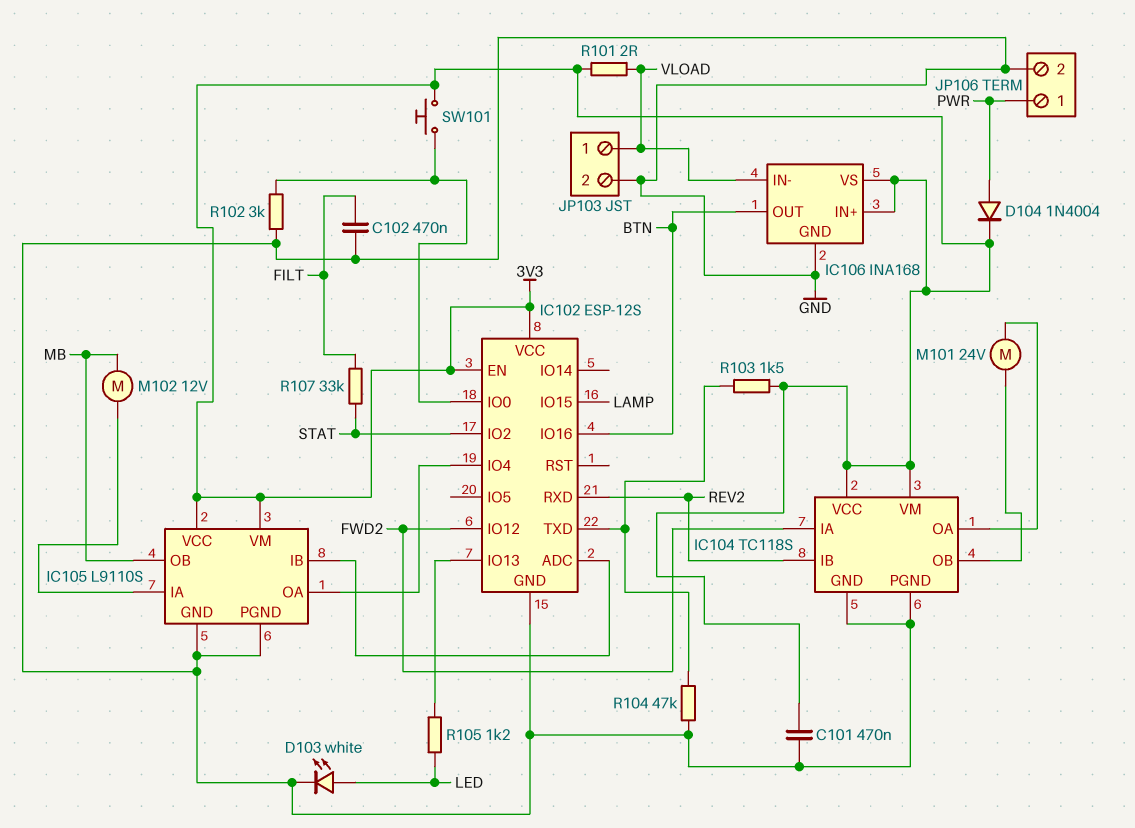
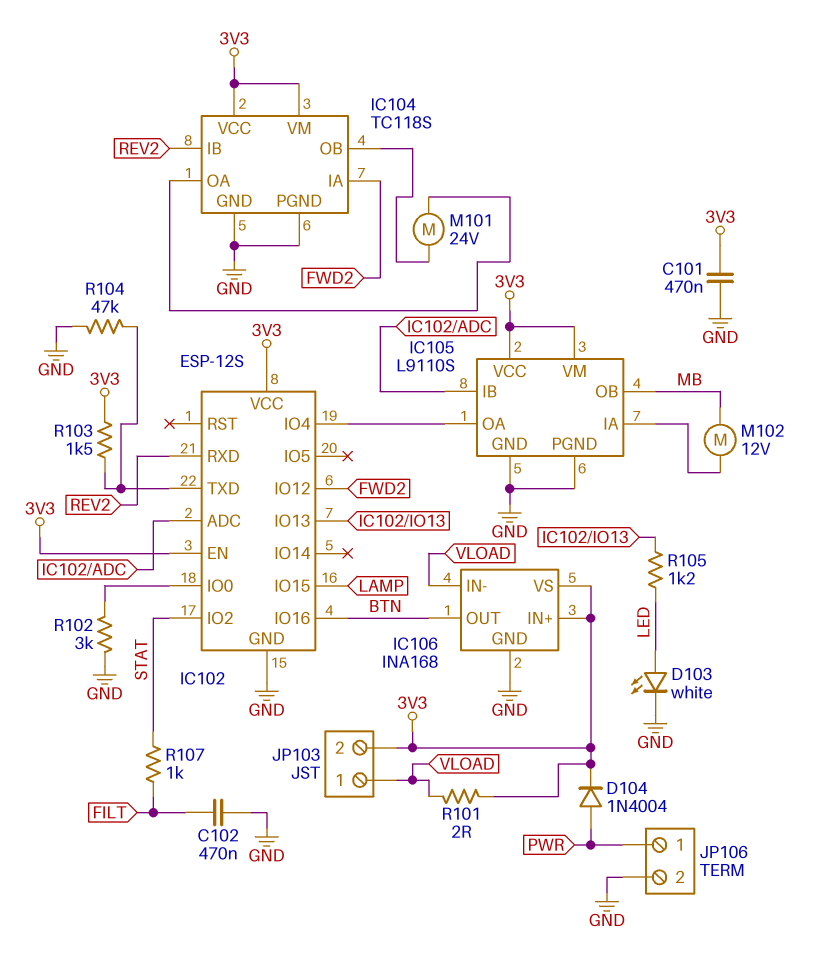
JP103 pin 2: GND -> 3V3
R107: 33k (FILT, STAT) -> 1k (FILT, STAT)
SW101: button (3V3, IC102/IO0) -> none

